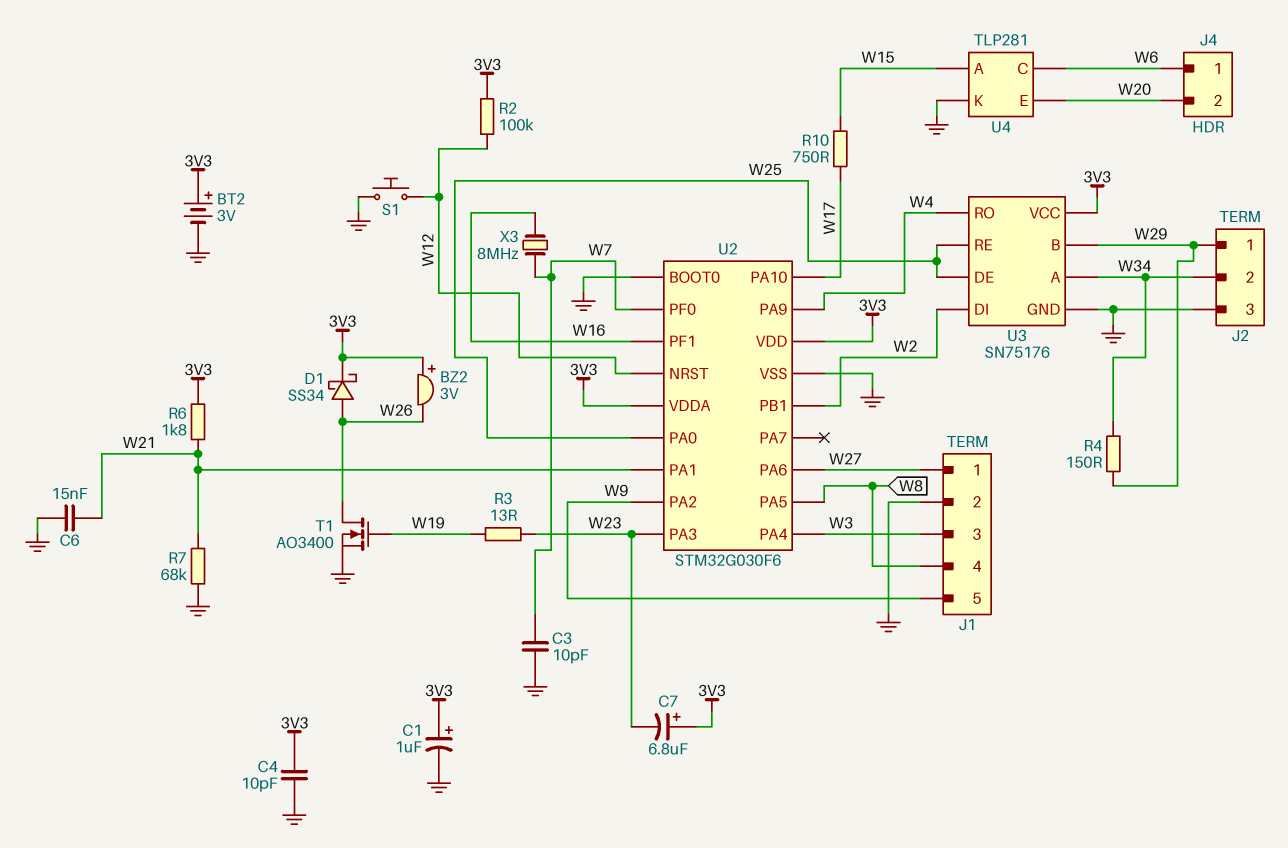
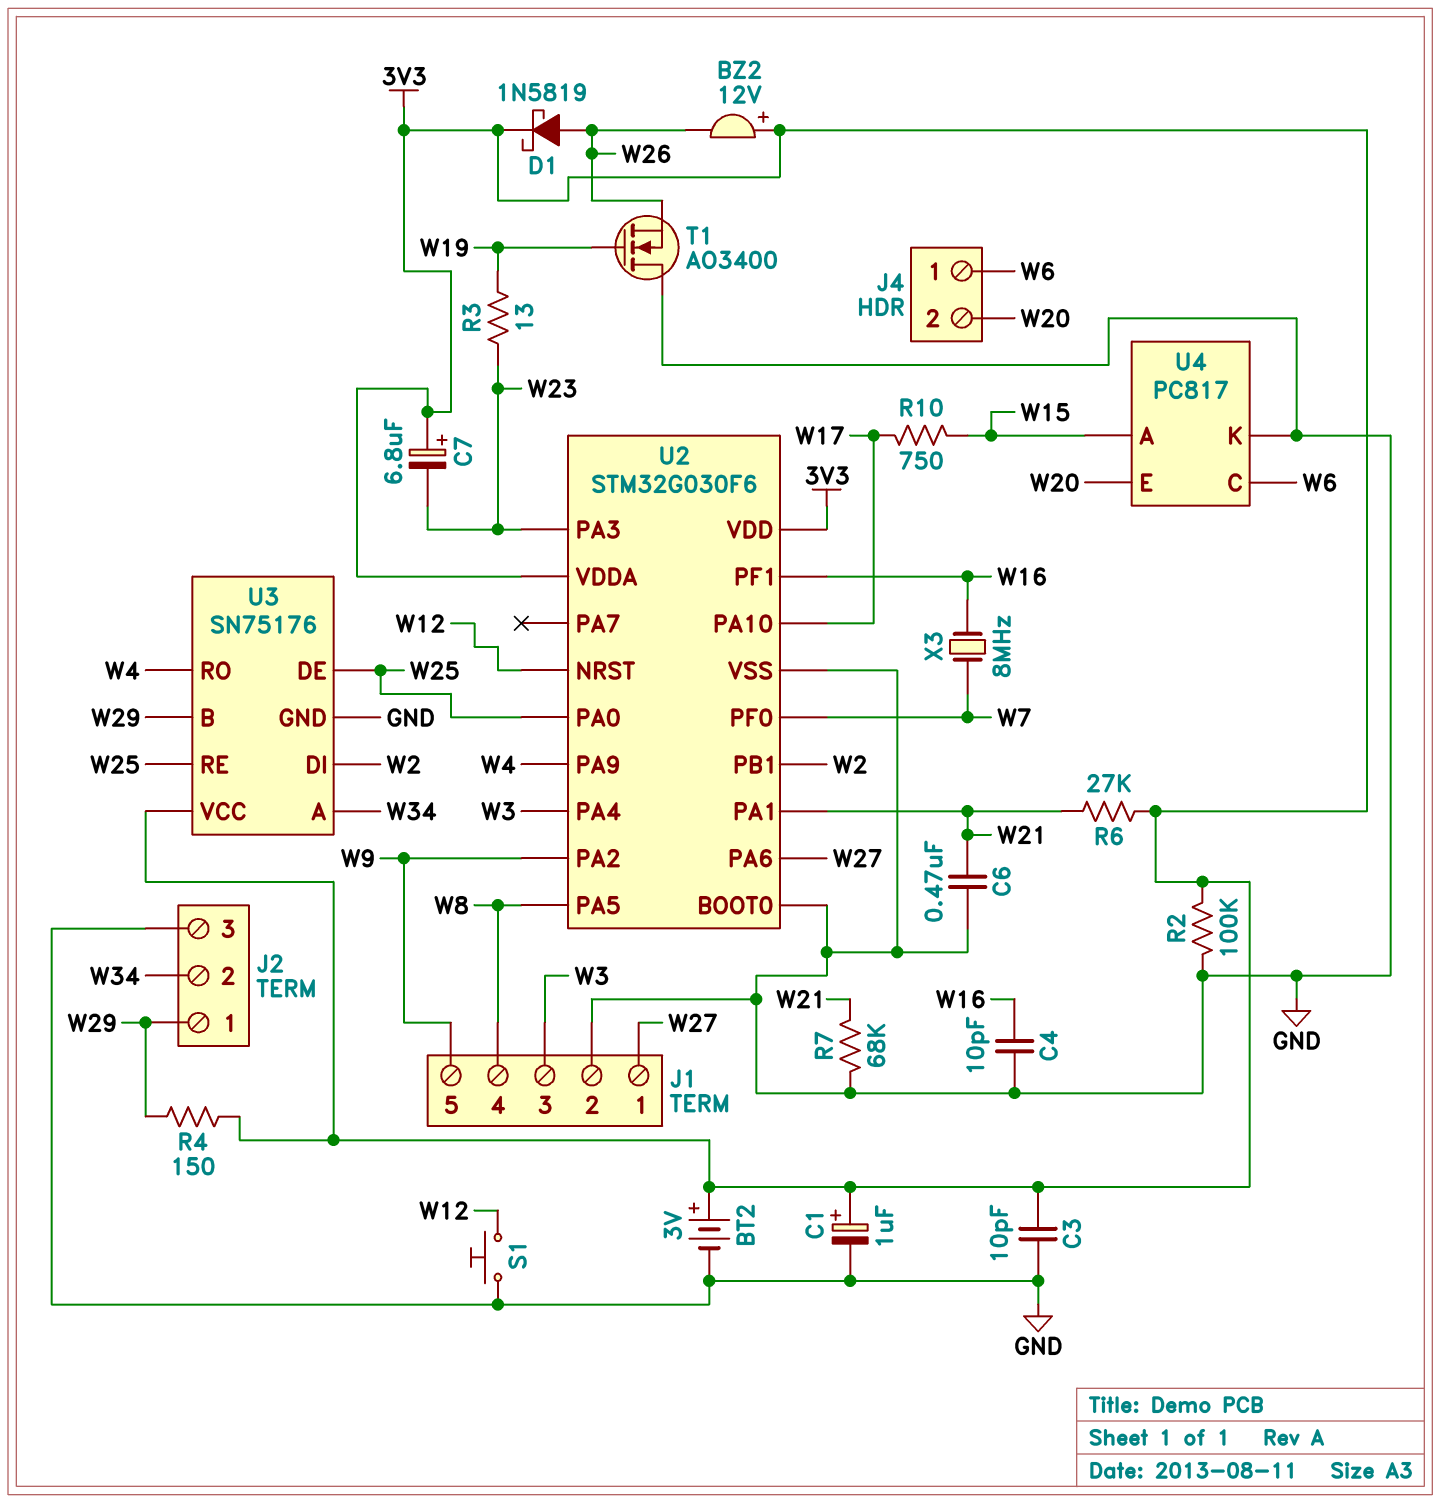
BZ2: buzzer 3V (plus 3V3, minus W26) -> buzzer 12V (plus 3V3, minus W26)
C3: 10pF (GND, W7) -> 10pF (3V3, GND)
C4: 10pF (3V3, GND) -> 10pF (GND, W16)
C6: 15nF (GND, W21) -> 470nF (GND, W21)
D1: schottky SS34 (A W26, K 3V3) -> schottky 1N5819 (A W26, K 3V3)
R2: 100k (3V3, W12) -> 100k (3V3, GND)
R4: 150 (W29, W34) -> 150 (3V3, W29)
R6: 1.8k (3V3, W21) -> 27k (3V3, W21)
T1: NMOS AO3400 (G W19, D W26, S GND) -> NMOS AO3400 (G W19, D GND, S W26)
U4: TLP281 -> PC817

